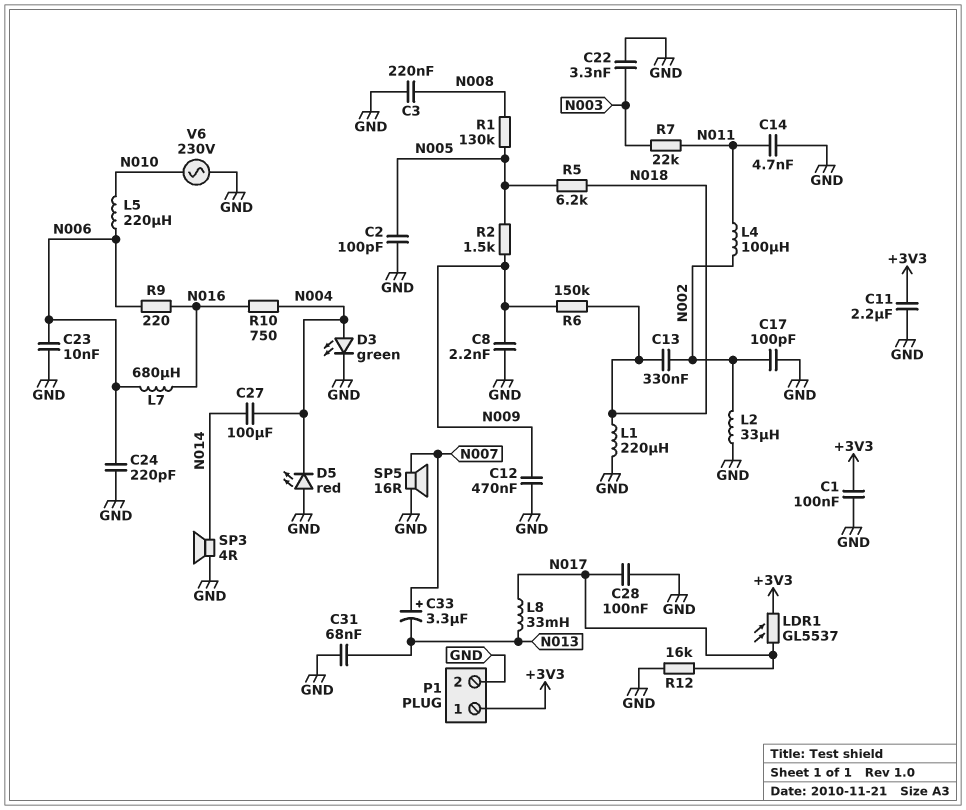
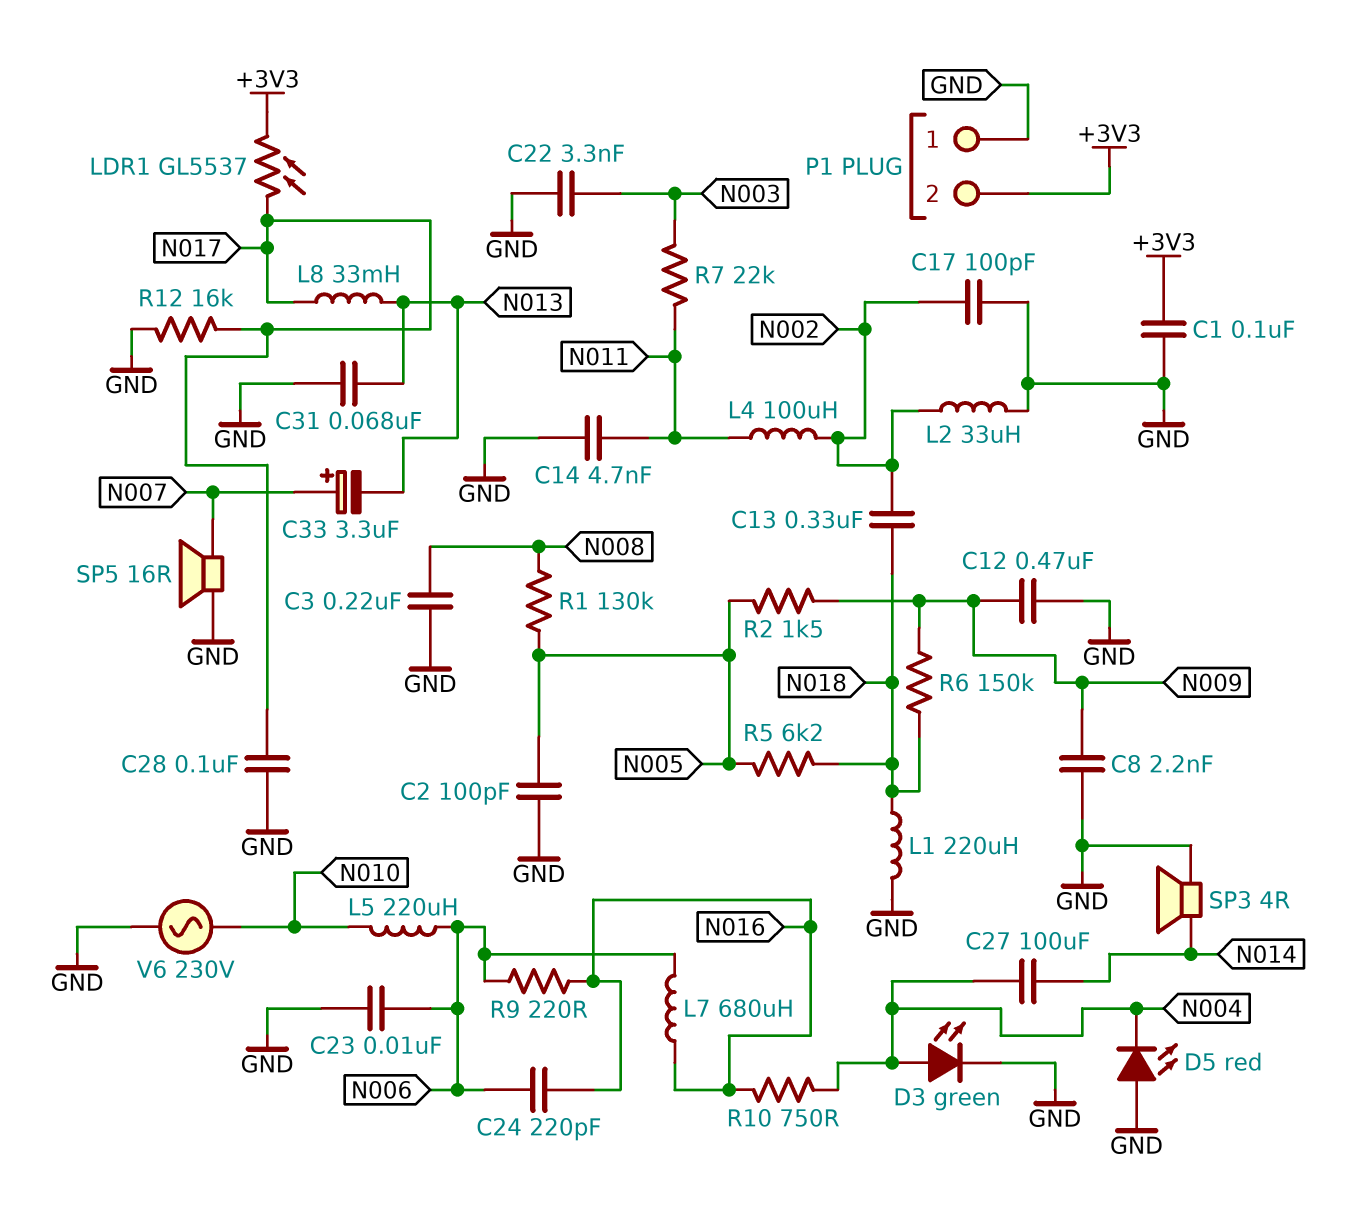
C11: 2.2uF (+3V3, GND) -> none
C24: 220pF (GND, N006) -> 220pF (N006, N016)
P1 pin 1: +3V3 -> GND
P1 pin 2: GND -> +3V3

